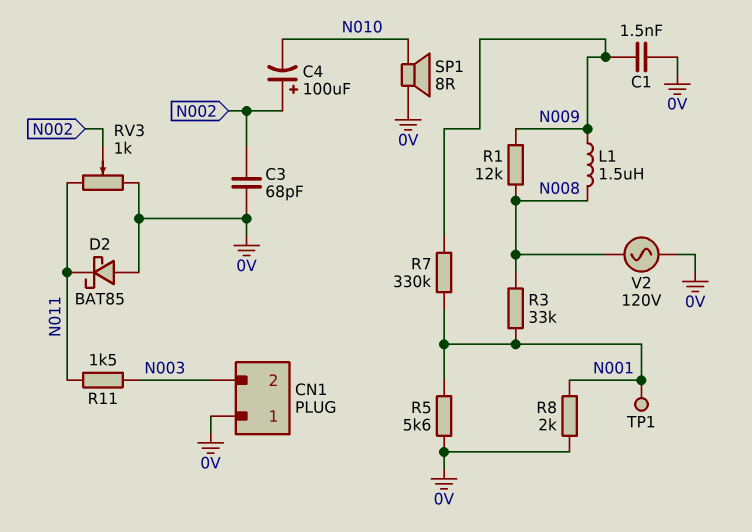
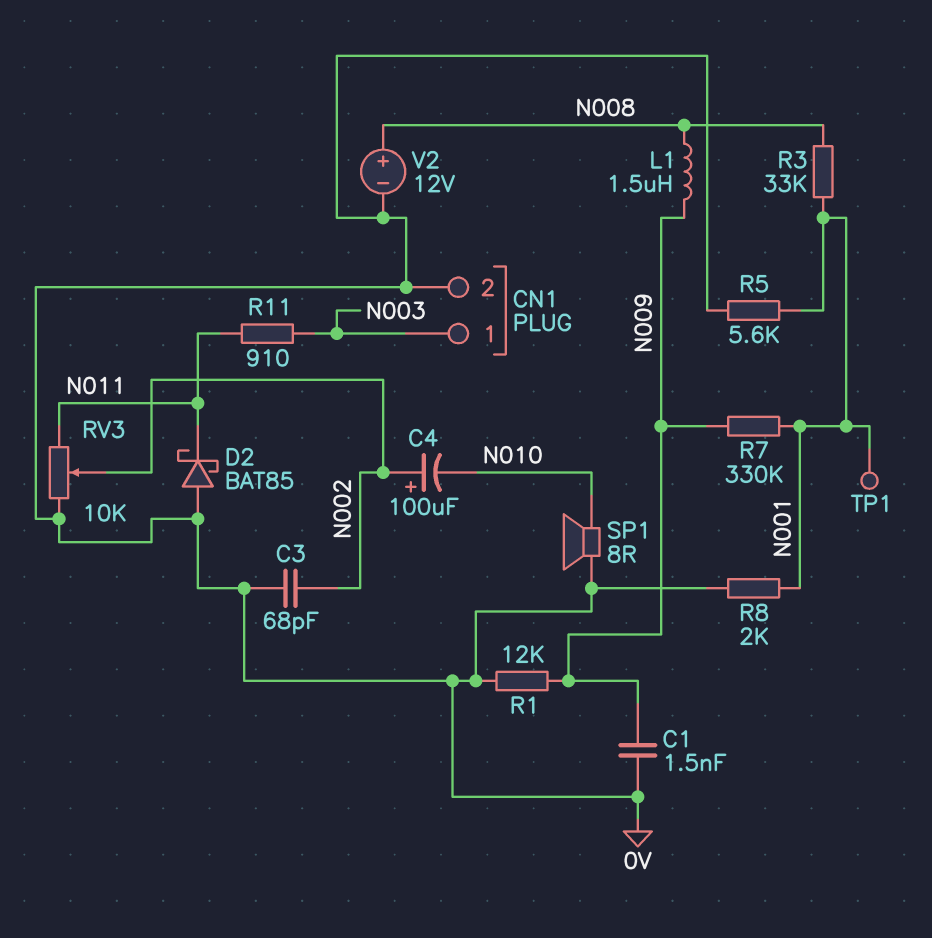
CN1 pin 1: 0V -> N003
CN1 pin 2: N003 -> 0V
R1: 12k (N008, N009) -> 12k (0V, N009)
R11: 1.5k (N003, N011) -> 910 (N003, N011)
RV3: 1k (0V, N011, wiper N002) -> 10k (0V, N011, wiper N002)
V2: AC 120V (0V, N008) -> 12V (plus N008, minus 0V)

